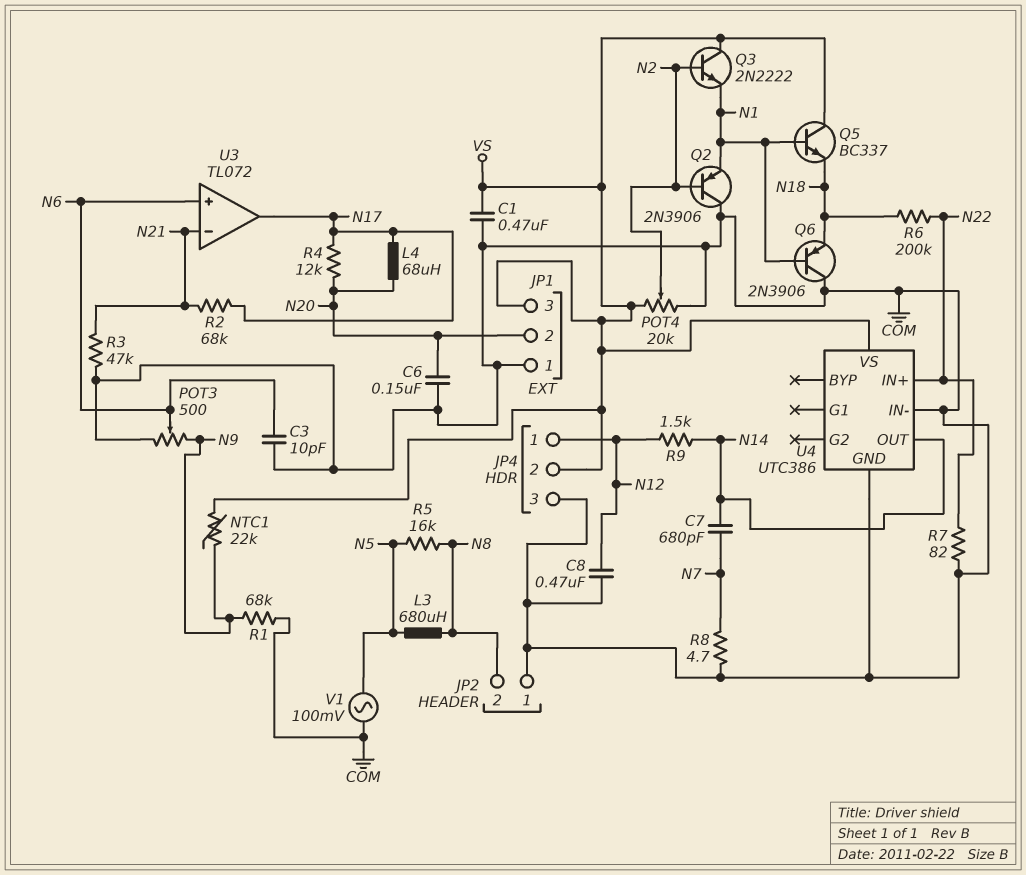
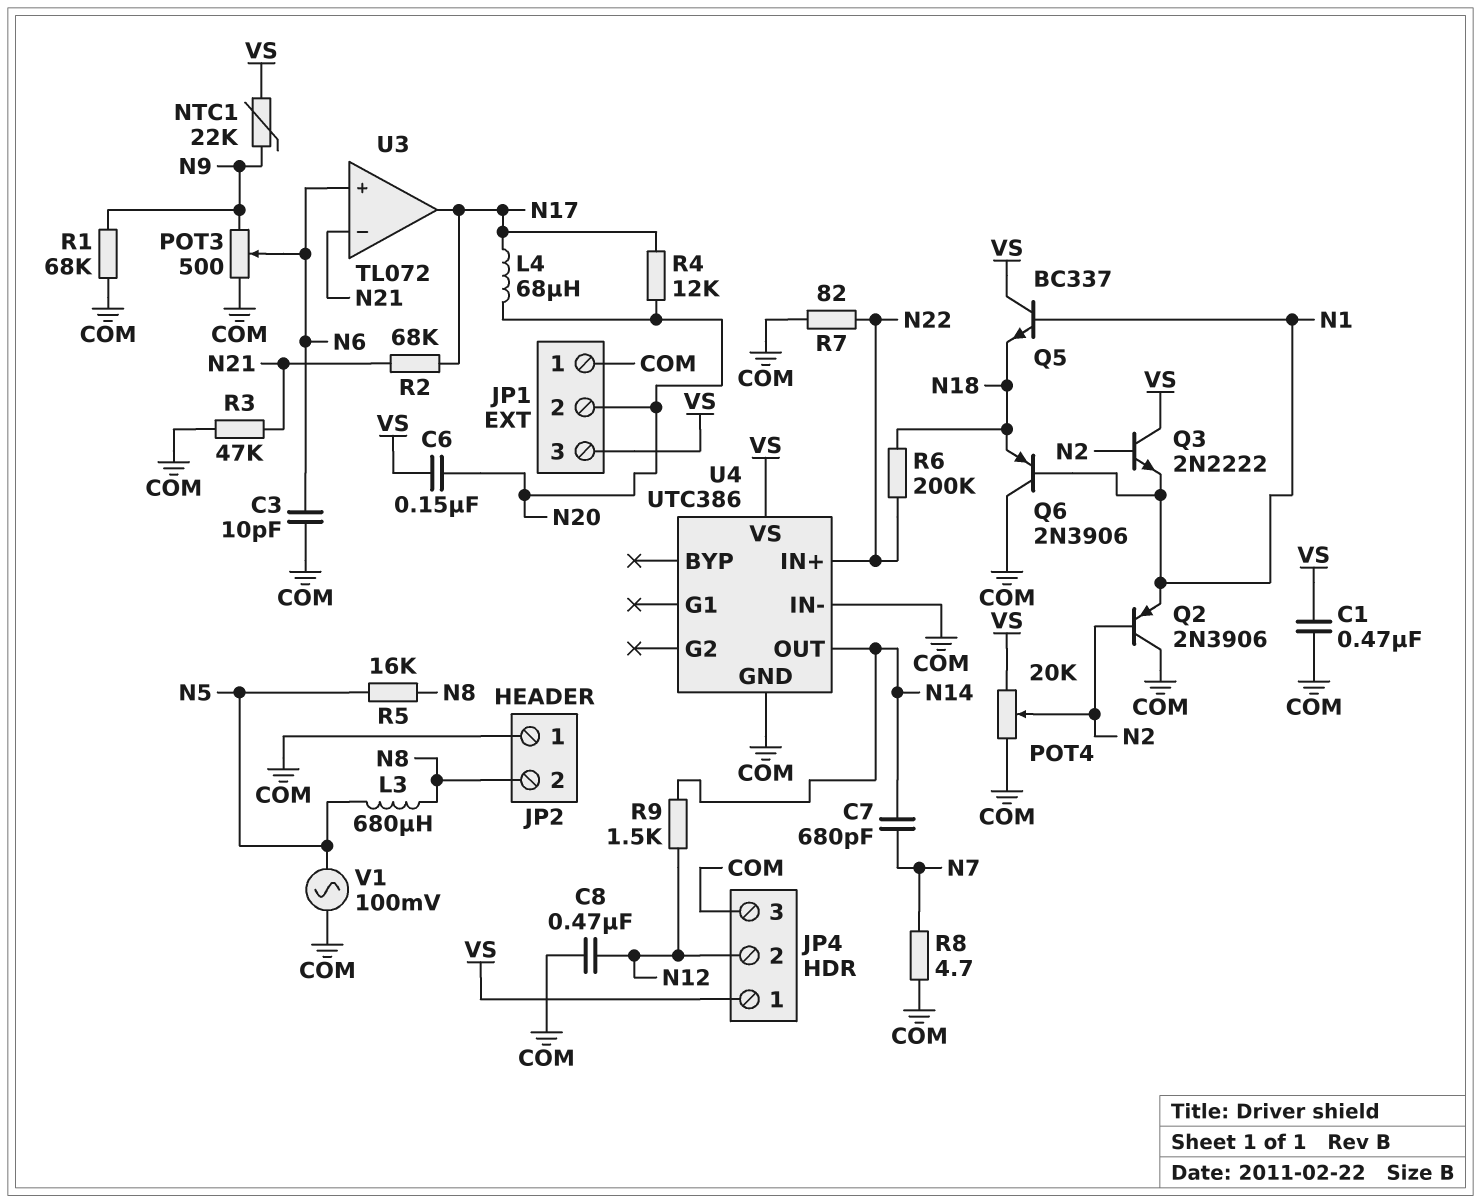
C6: 150nF (COM, N20) -> 150nF (N20, VS)
JP4 pin 1: N12 -> VS
JP4 pin 2: VS -> N12

